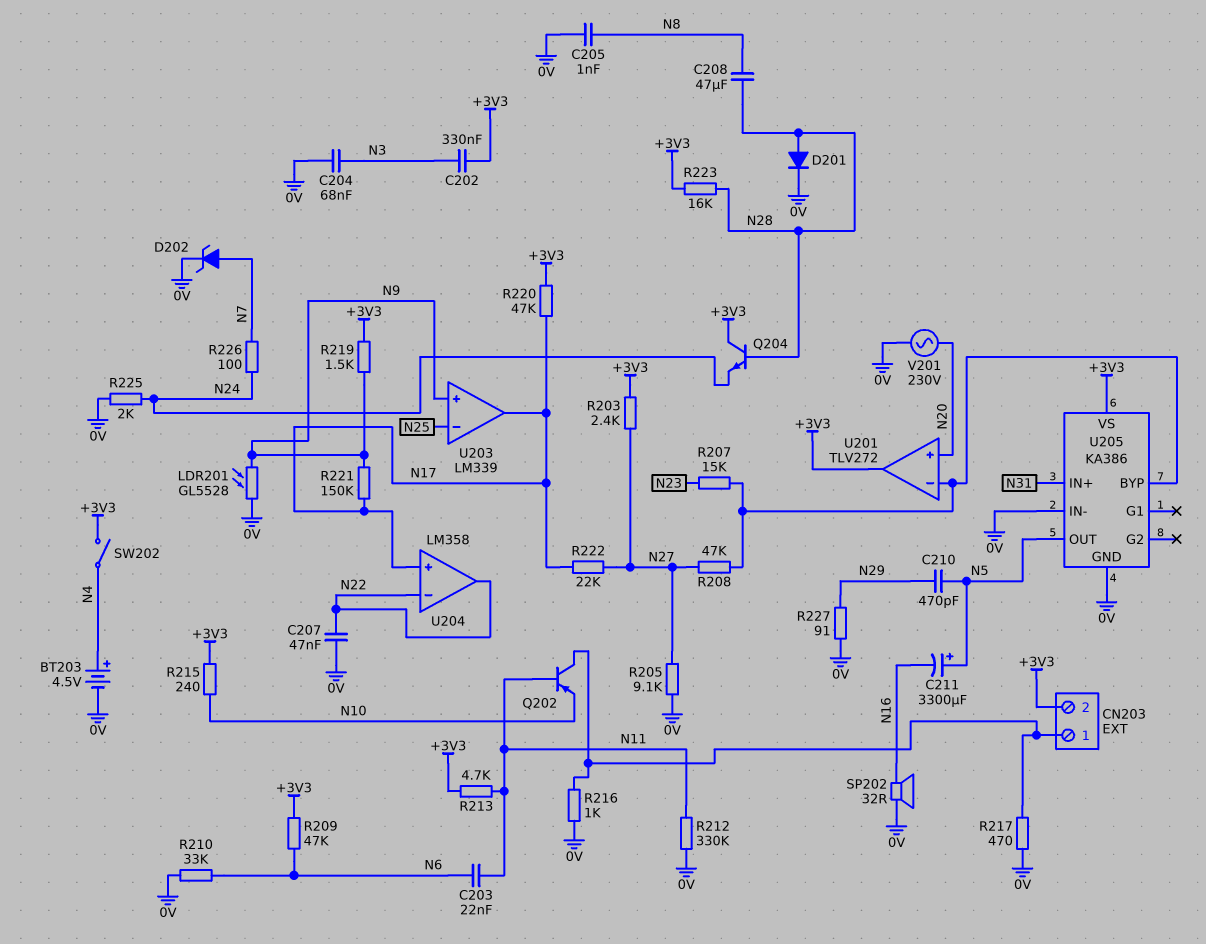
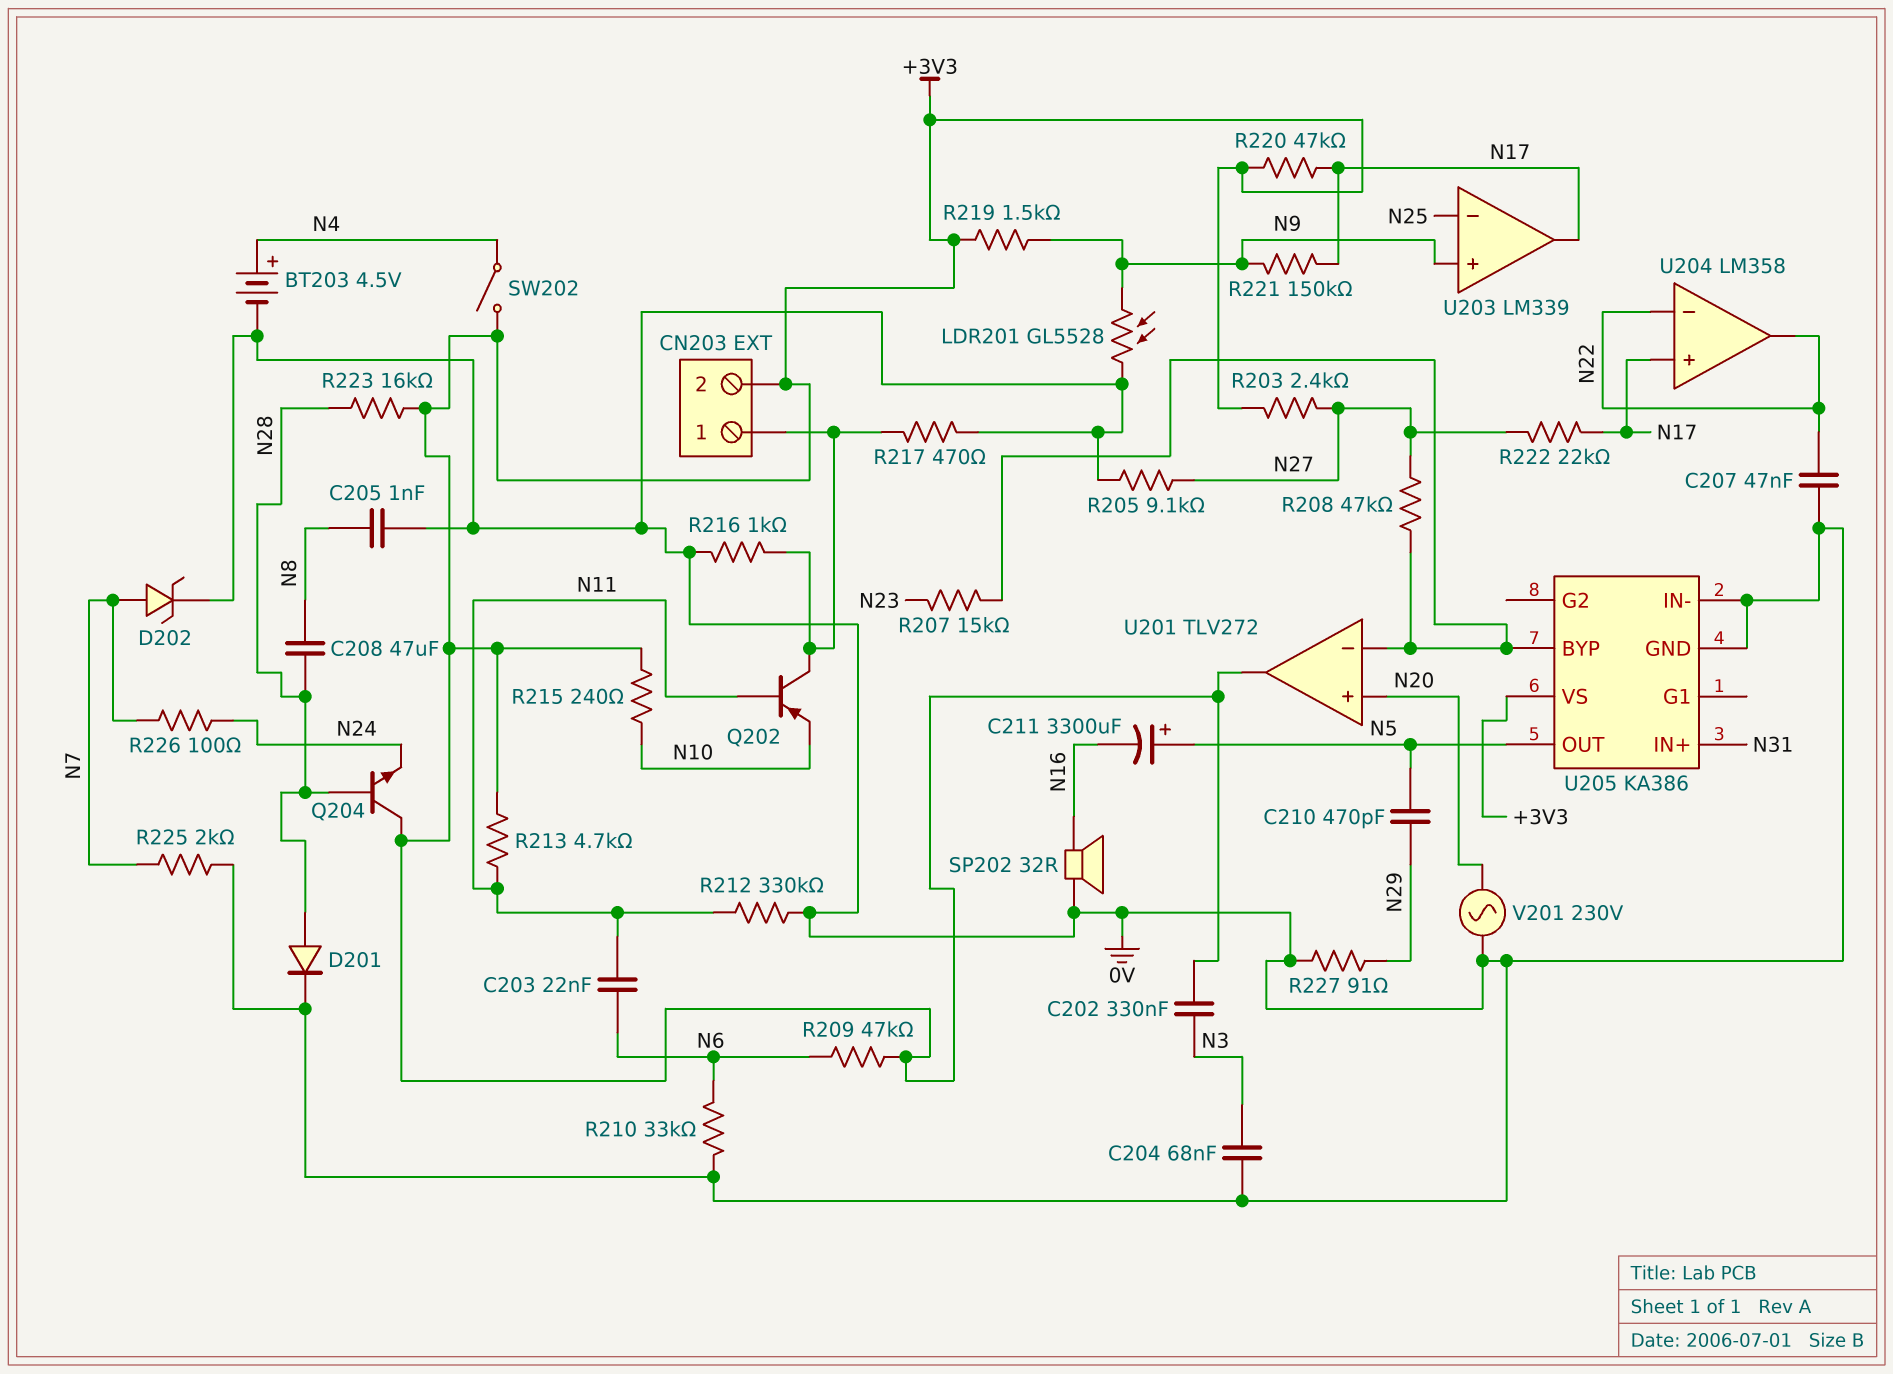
R225: 2k (0V, N24) -> 2k (0V, N7)

